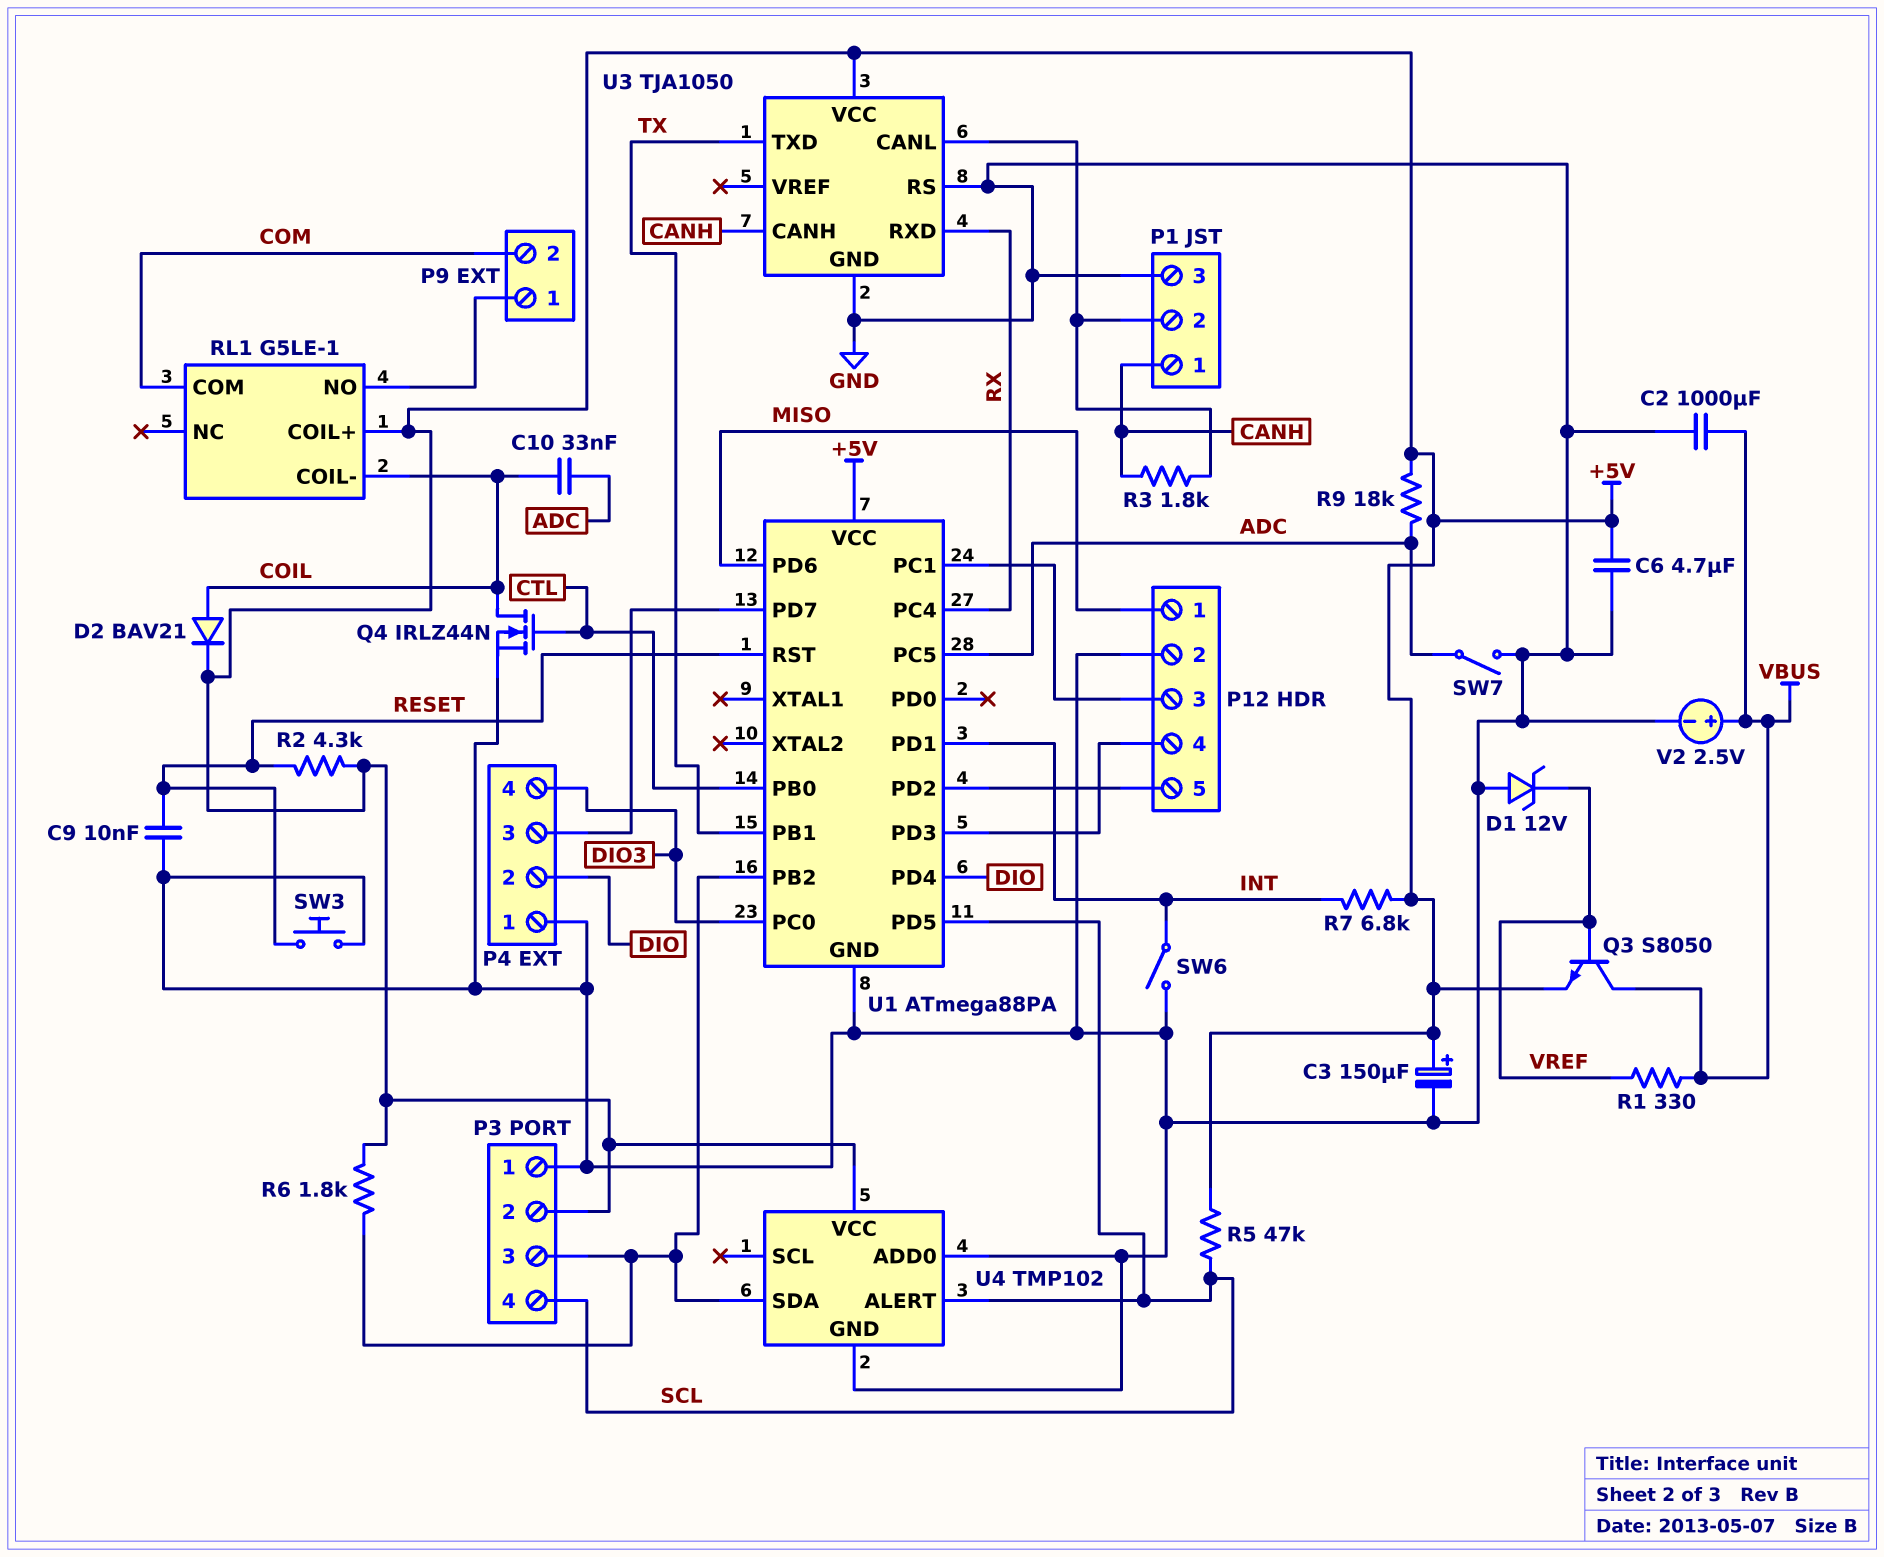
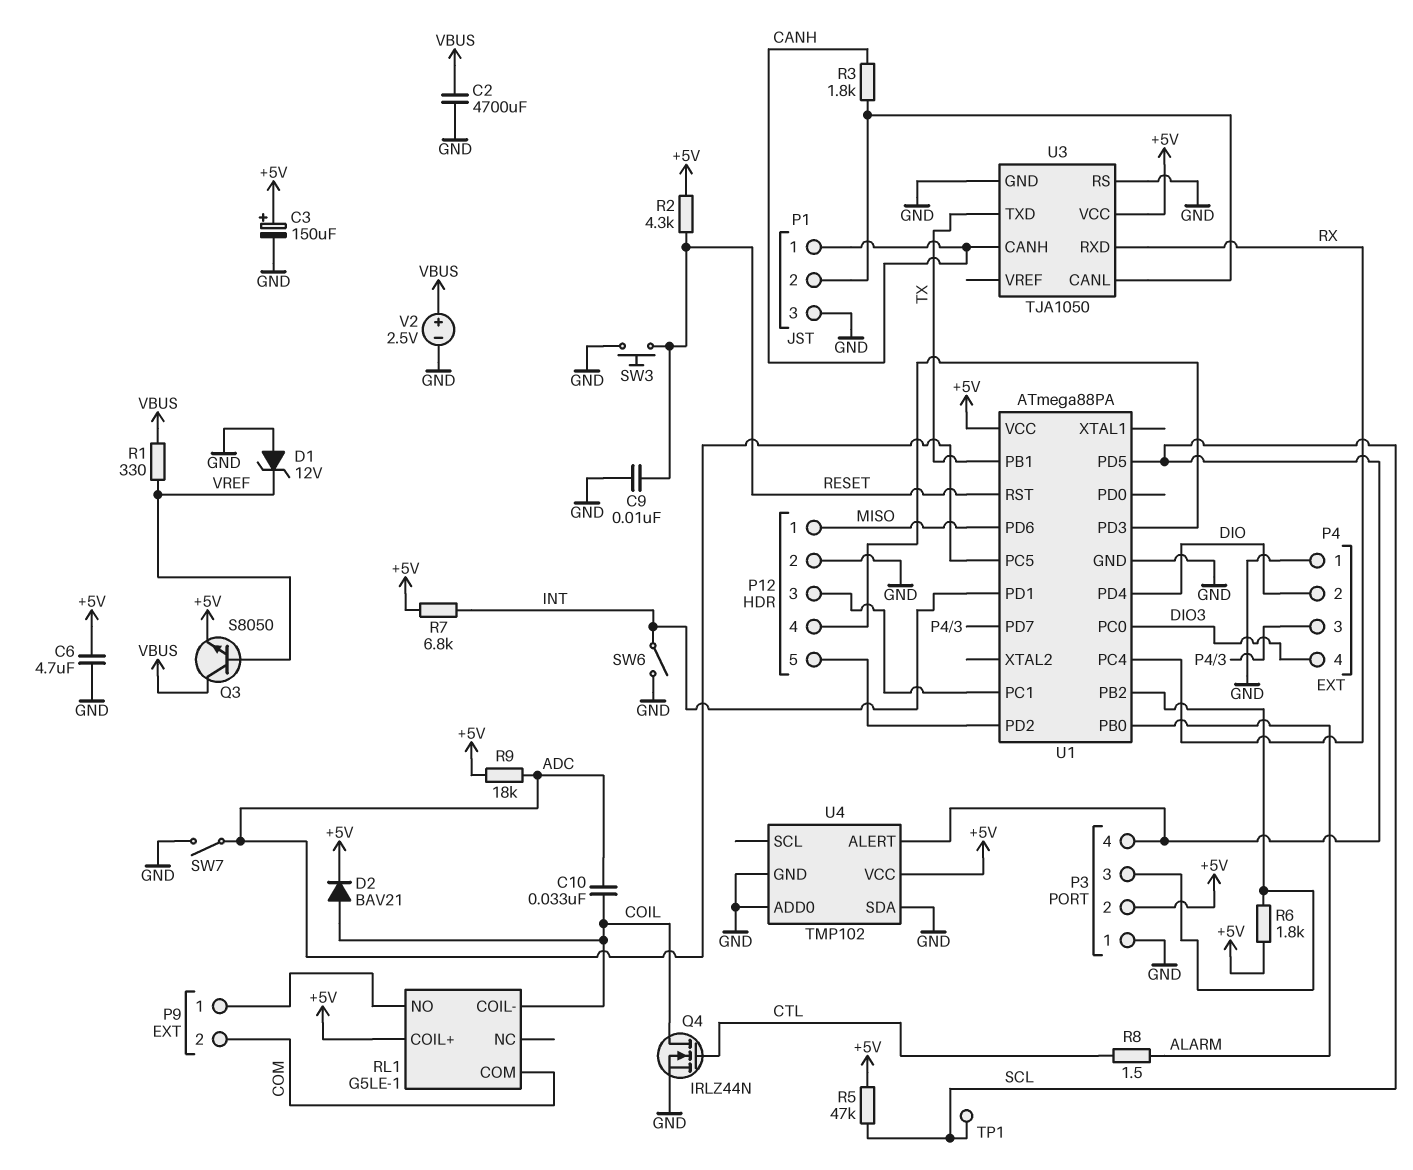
C2: 1000uF (GND, VBUS) -> 4700uF (GND, VBUS)
R8: none -> 1.5 (ALARM, CTL)
TP1: none -> test point (SCL)
U1 pin PB0: CTL -> ALARM
U4 pin SDA: P3/3 -> GND

